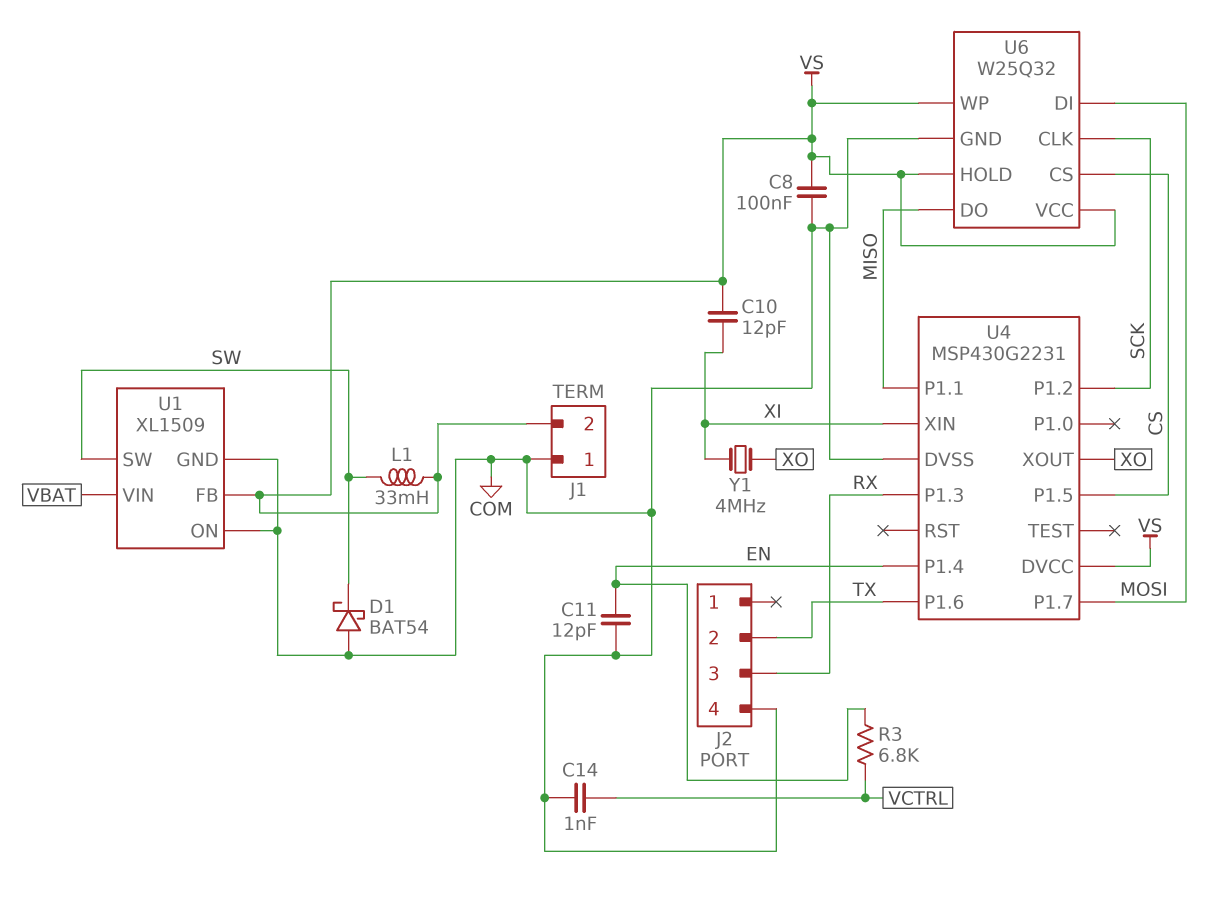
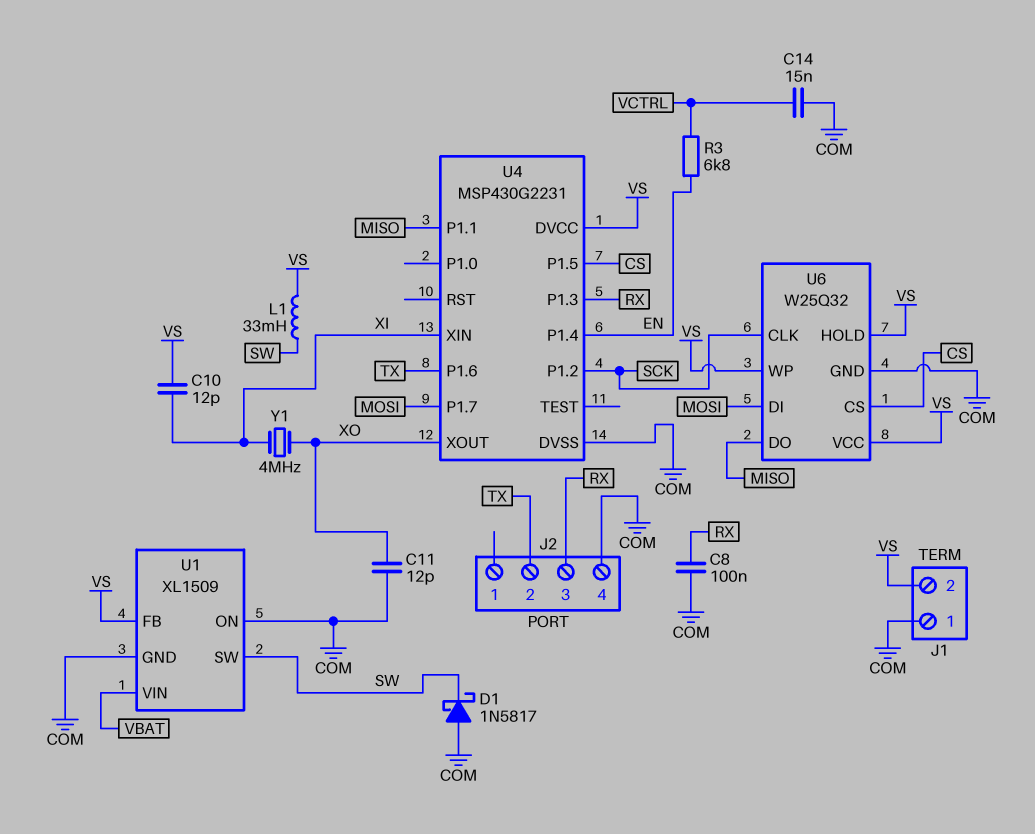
C8: 100nF (COM, VS) -> 100nF (COM, RX)
C11: 12pF (COM, EN) -> 12pF (COM, XO)
C14: 1nF (COM, VCTRL) -> 15nF (COM, VCTRL)
D1: schottky BAT54 (A COM, K SW) -> schottky 1N5817 (A COM, K SW)

